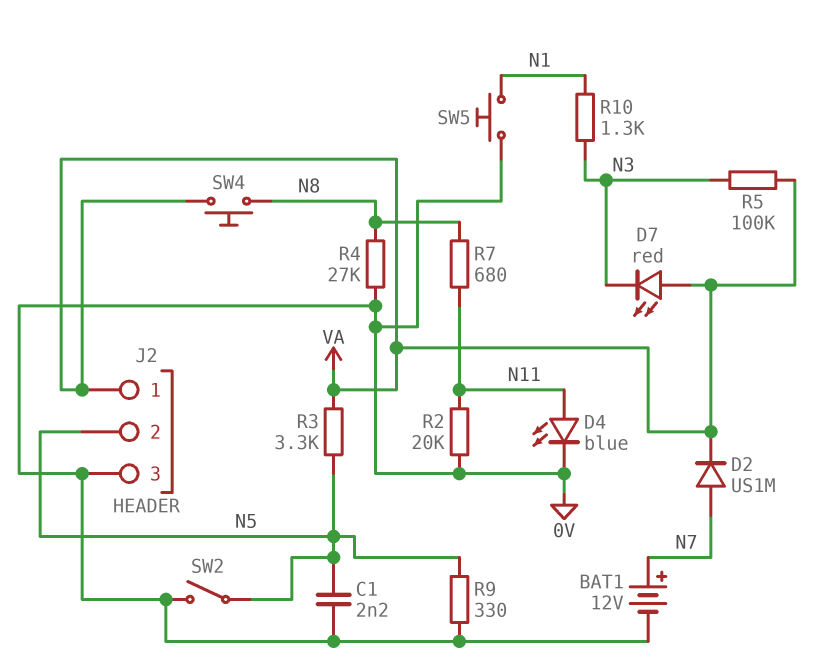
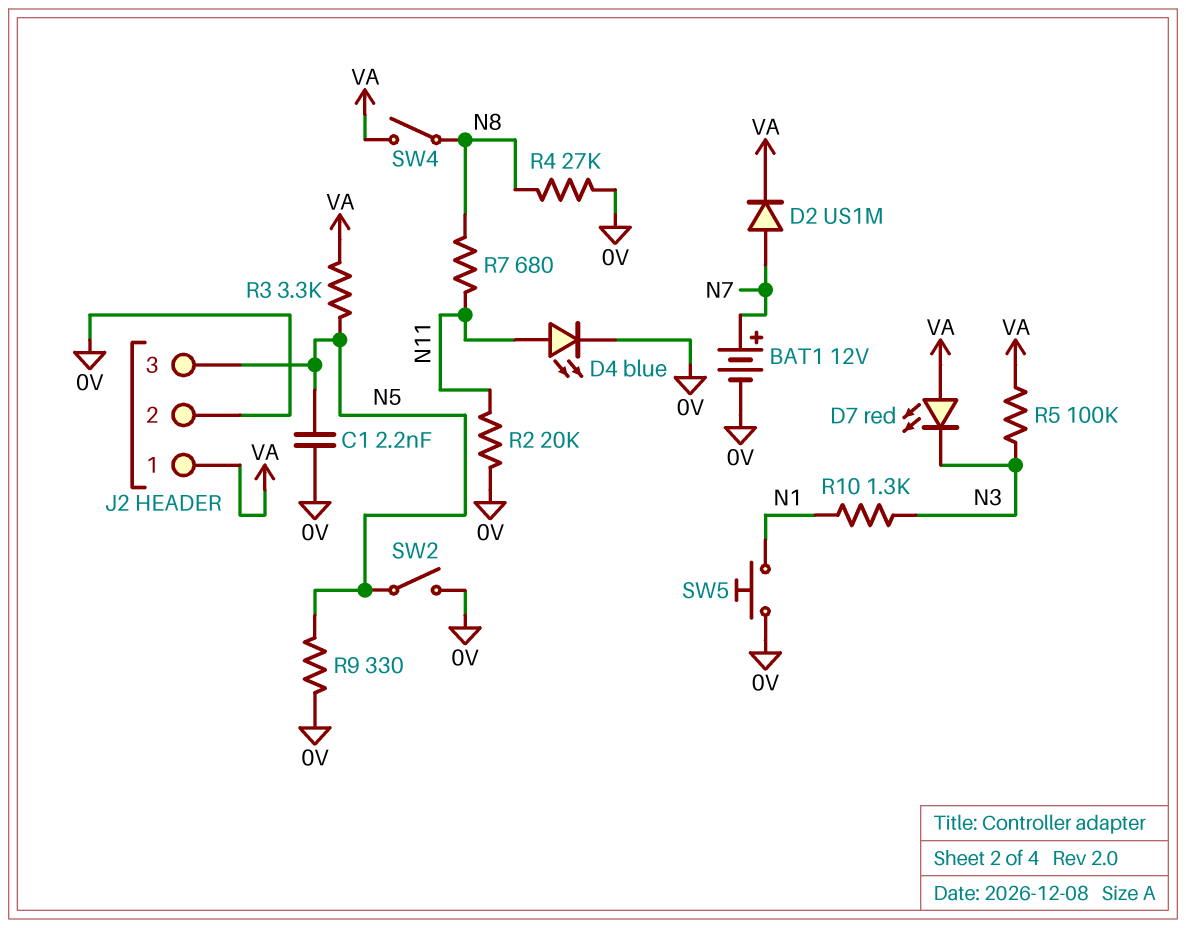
J2 pin 2: N5 -> 0V
J2 pin 3: 0V -> N5
SW4: button (N8, VA) -> switch (N8, VA)

